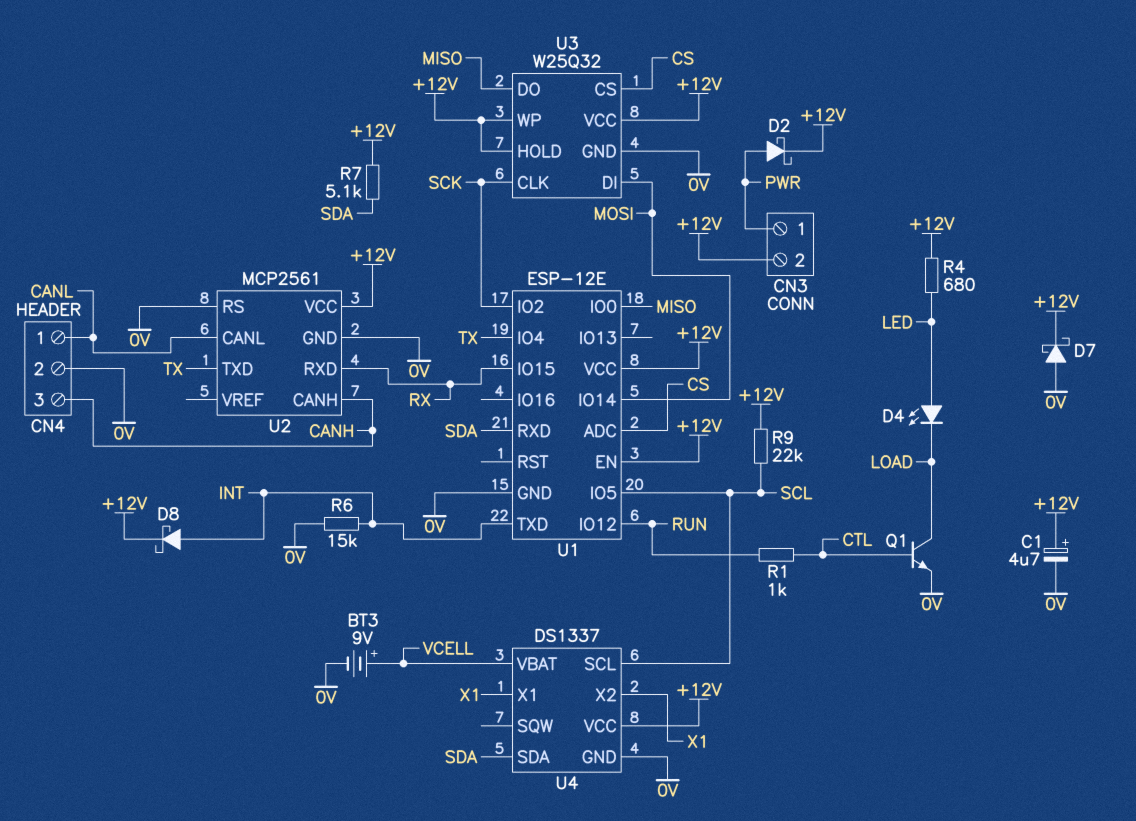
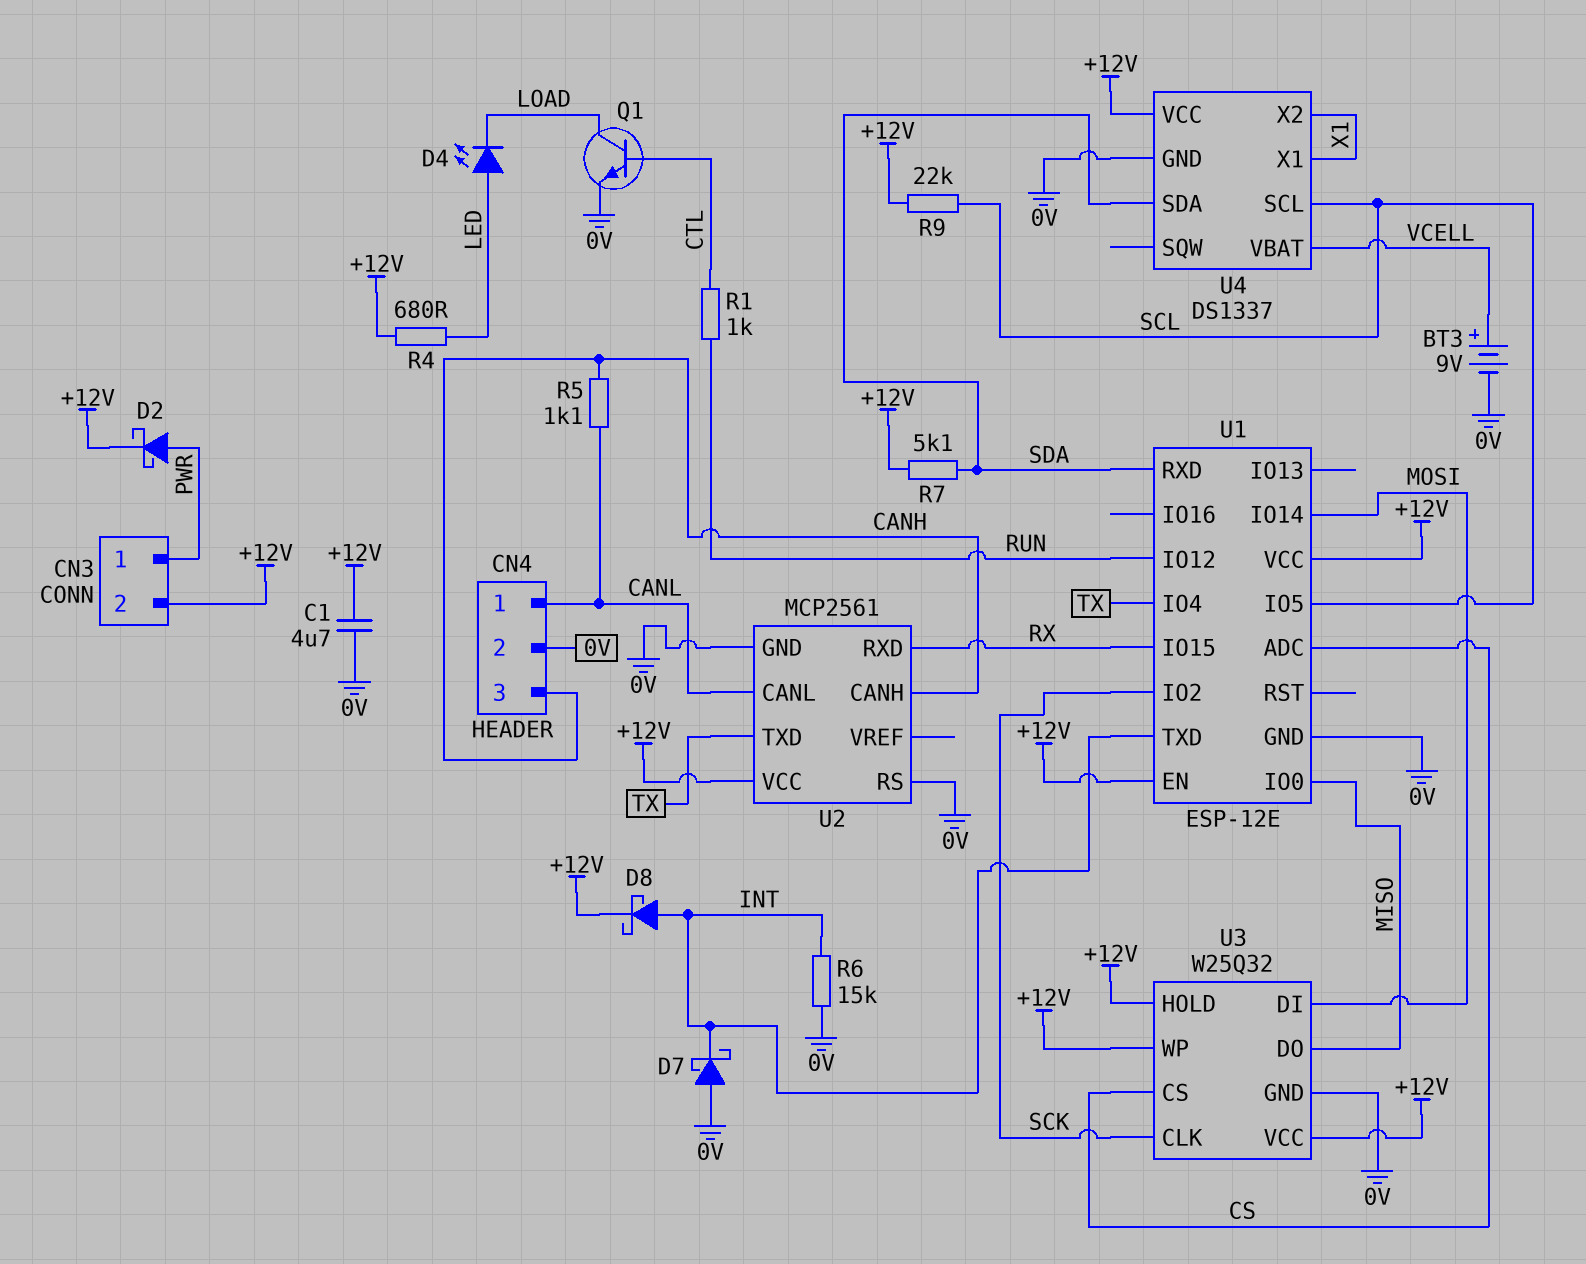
C1: 4.7uF (plus +12V, minus 0V) -> 4.7uF (+12V, 0V)
D7: schottky (A 0V, K +12V) -> schottky (A 0V, K INT)
R5: none -> 1.1k (CANH, CANL)

